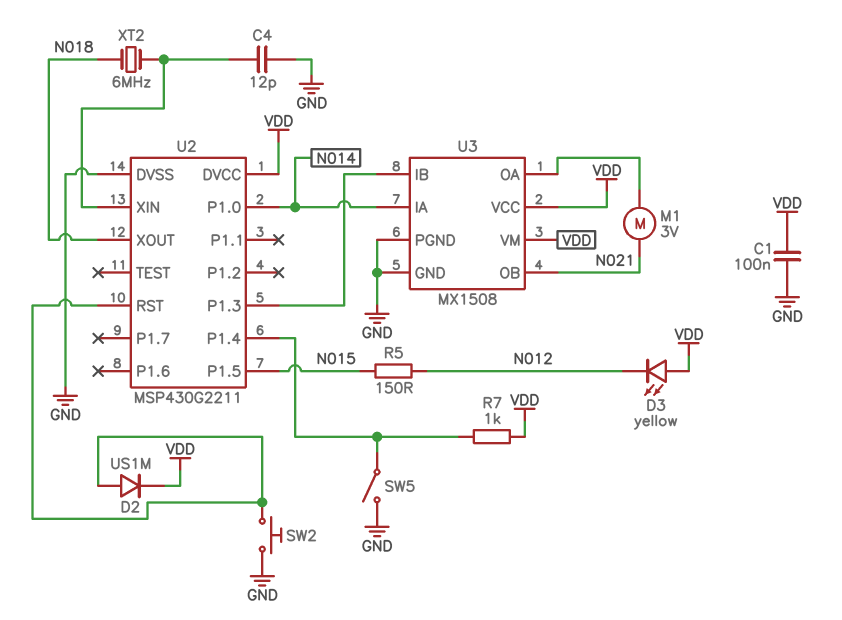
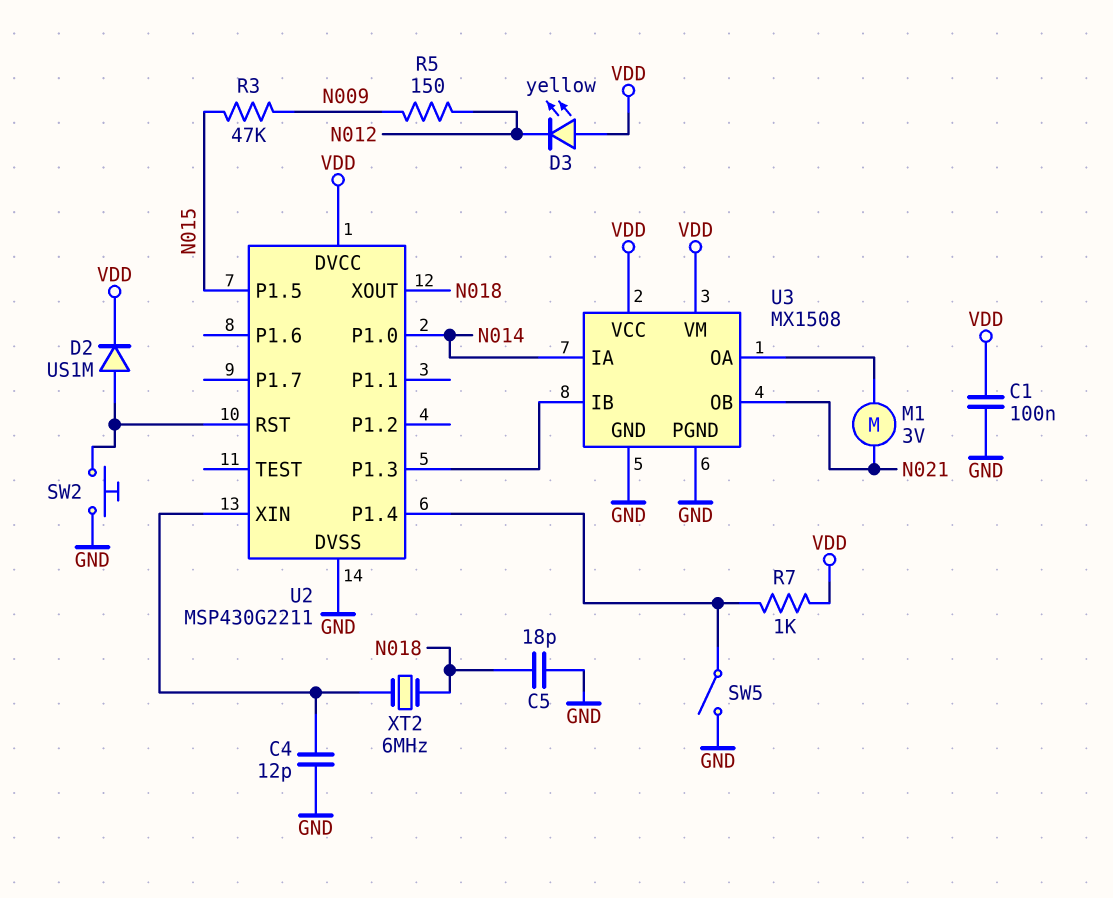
C5: none -> 18pF (GND, N018)
R3: none -> 47k (N009, N015)
R5: 150 (N012, N015) -> 150 (N009, N012)

